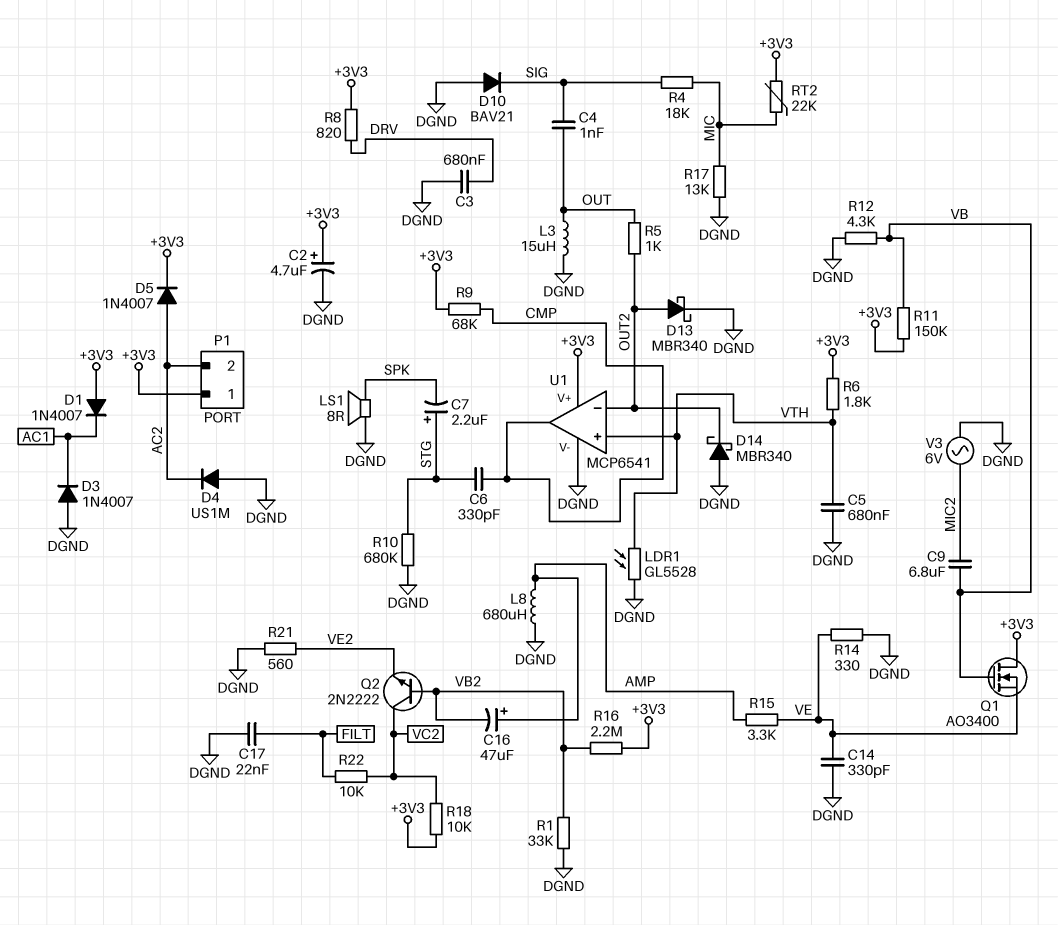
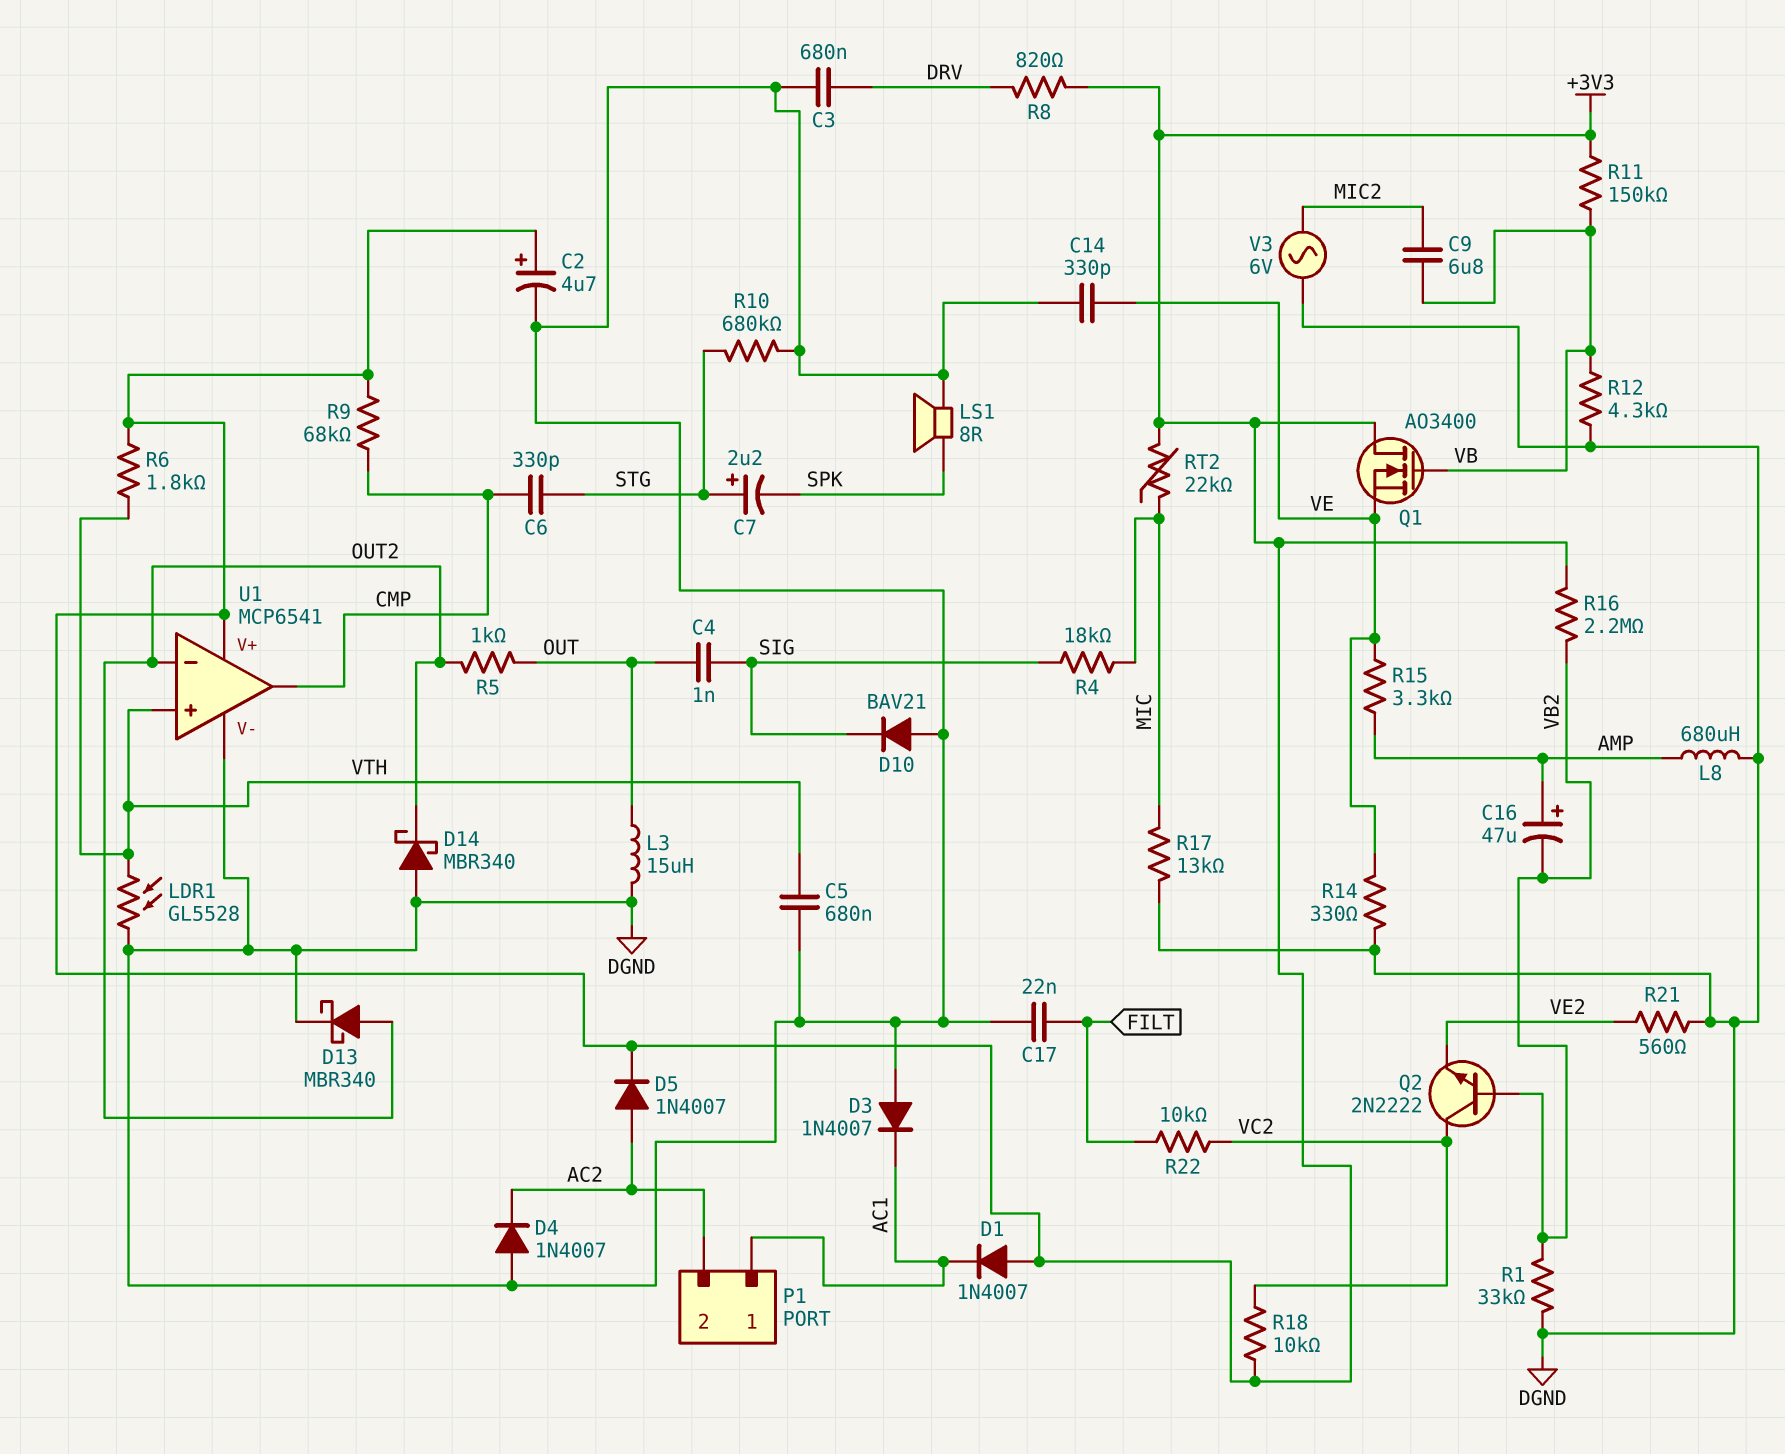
D4: diode US1M (A DGND, K AC2) -> diode 1N4007 (A DGND, K AC2)
P1 pin 1: +3V3 -> AC1

